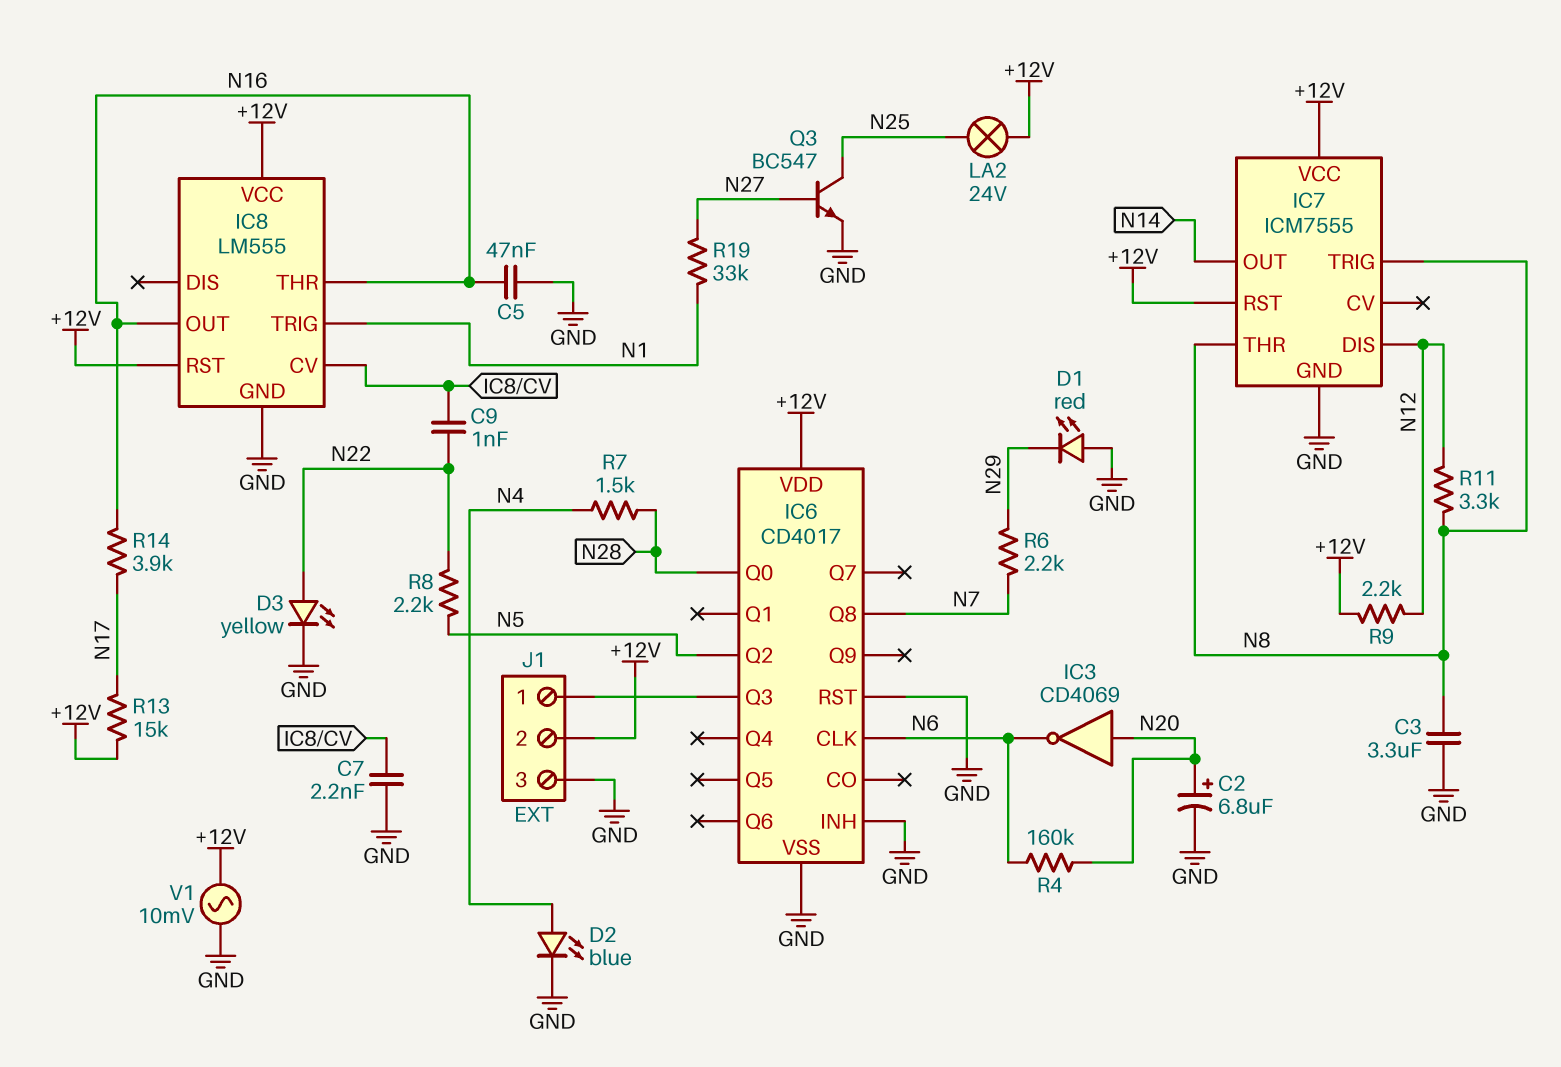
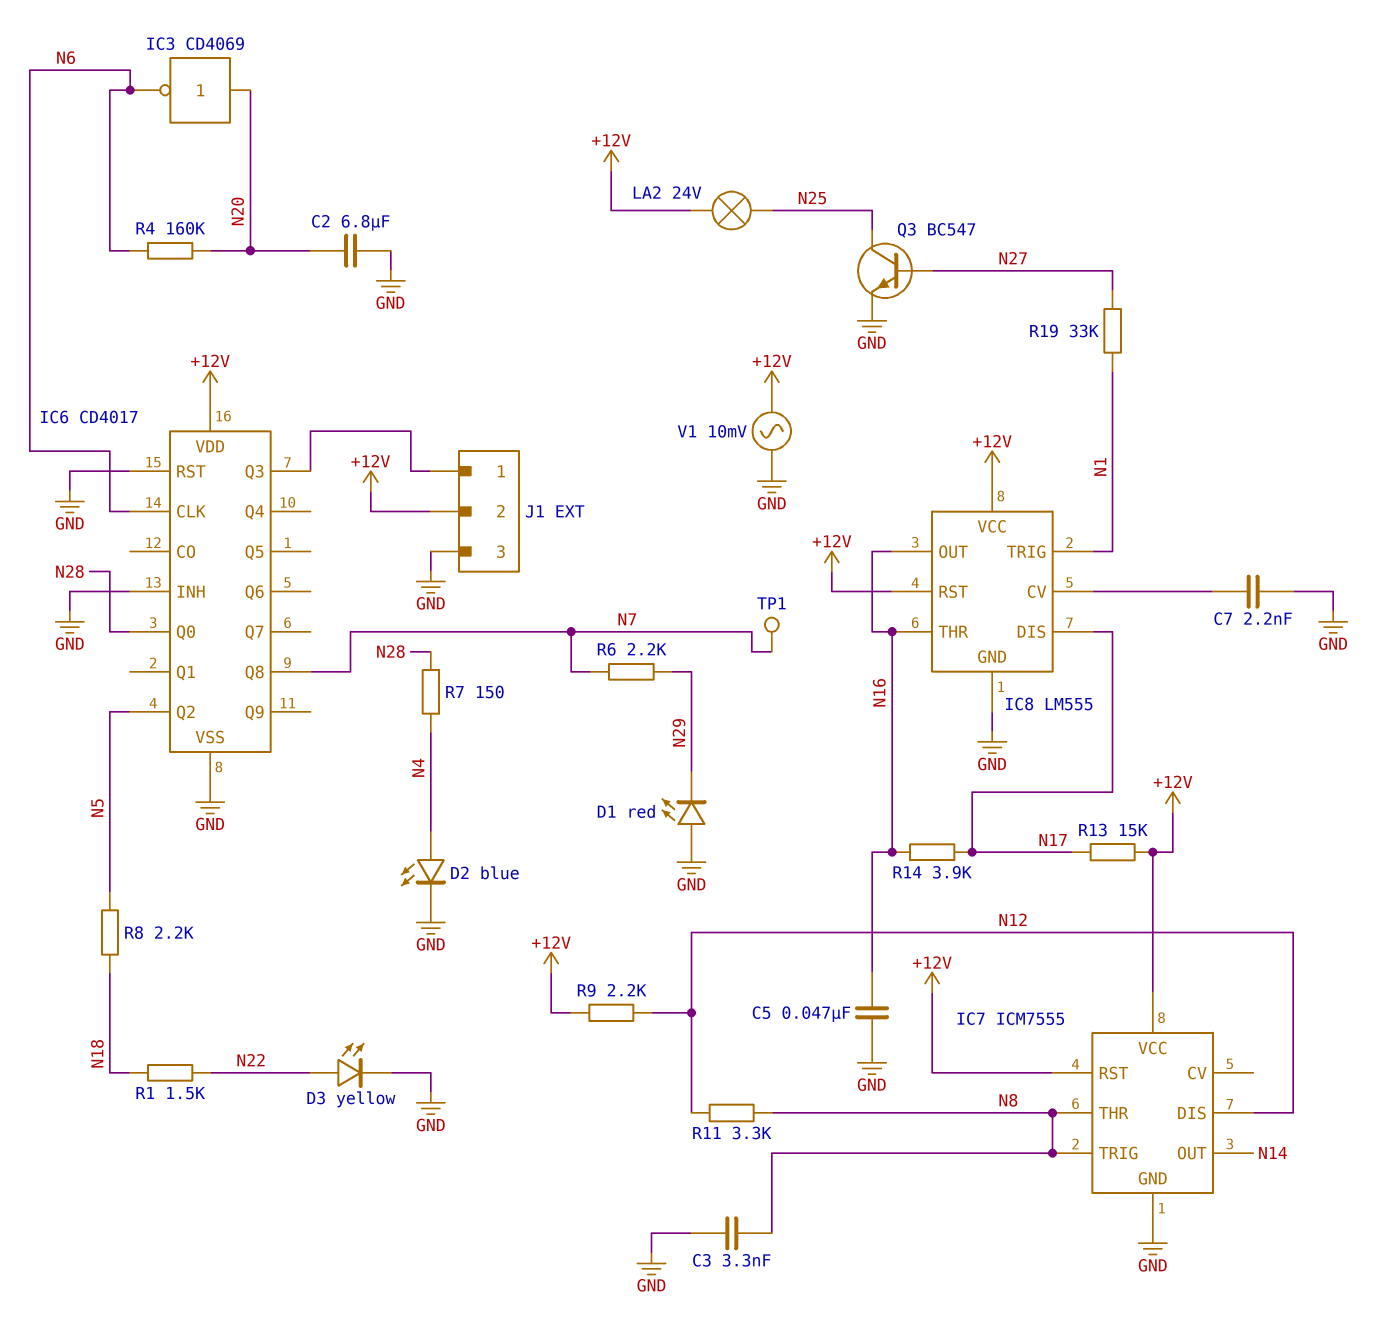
C2: 6.8uF (plus N20, minus GND) -> 6.8uF (GND, N20)
C3: 3.3uF (GND, N8) -> 3.3nF (GND, N8)
C9: 1nF (IC8/CV, N22) -> none
IC8 pin DIS: none -> N17
R1: none -> 1.5k (N18, N22)
R7: 1.5k (N4, N28) -> 150 (N4, N28)
R8: 2.2k (N5, N22) -> 2.2k (N5, N18)
TP1: none -> test point (N7)

